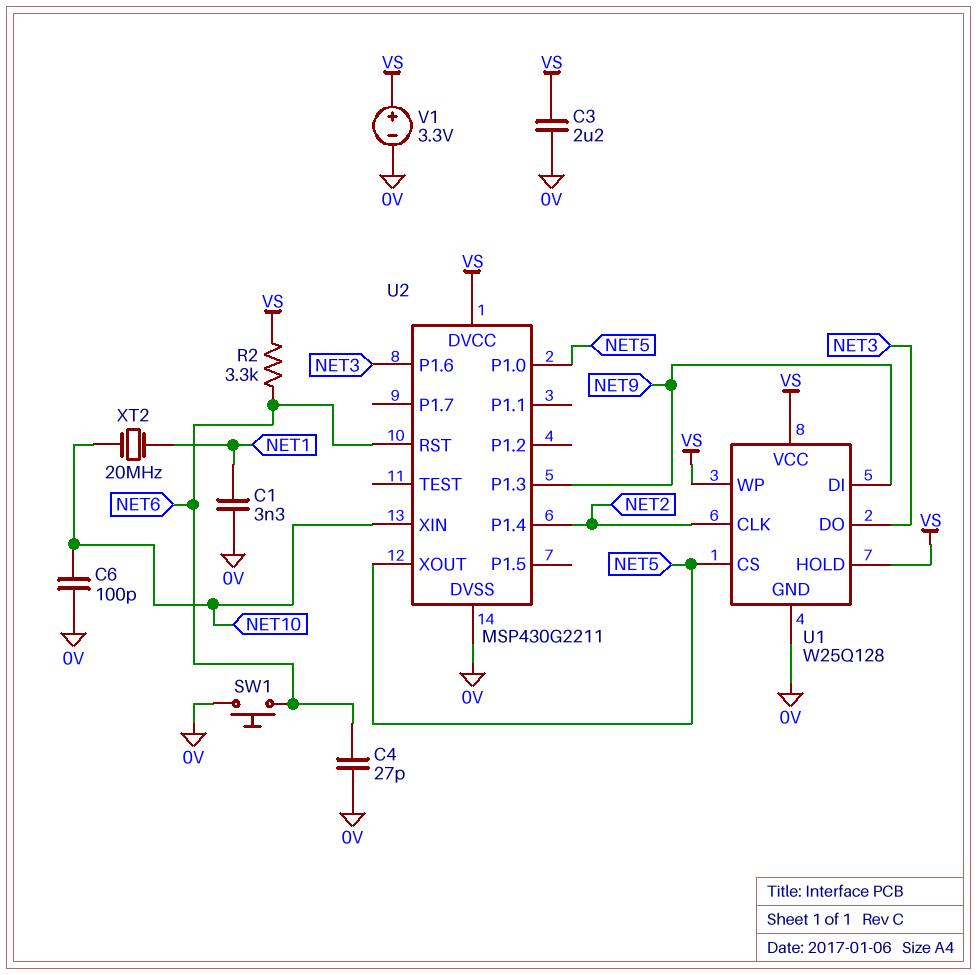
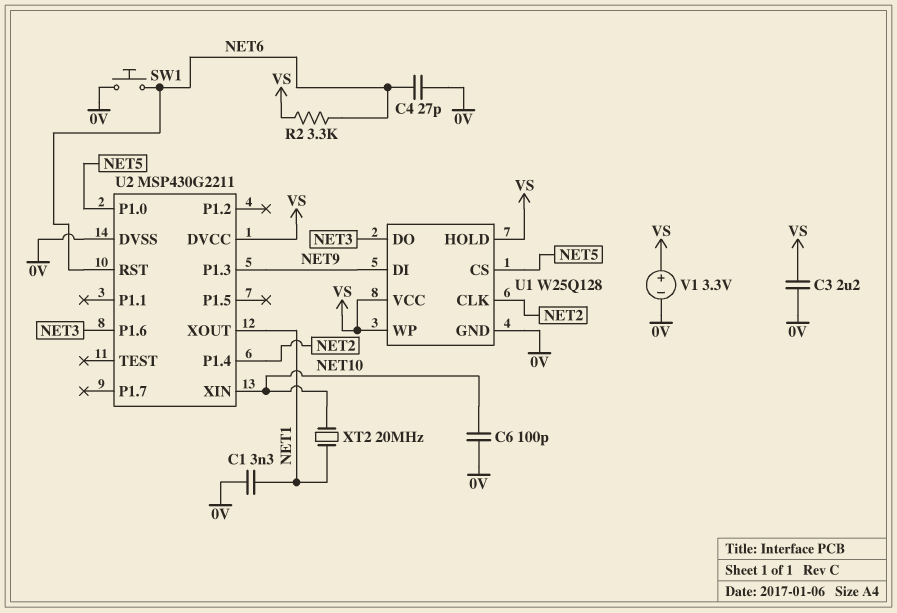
U2 pin XOUT: NET5 -> NET1

